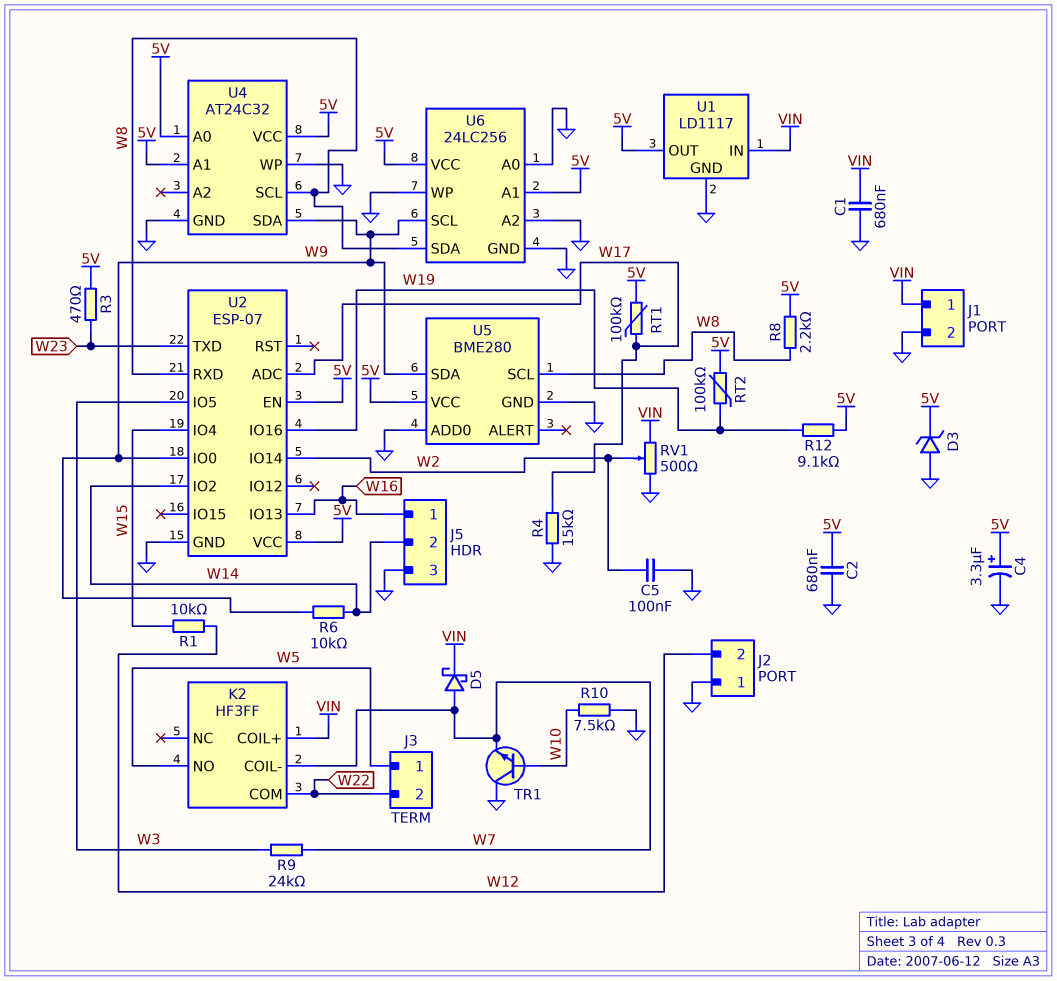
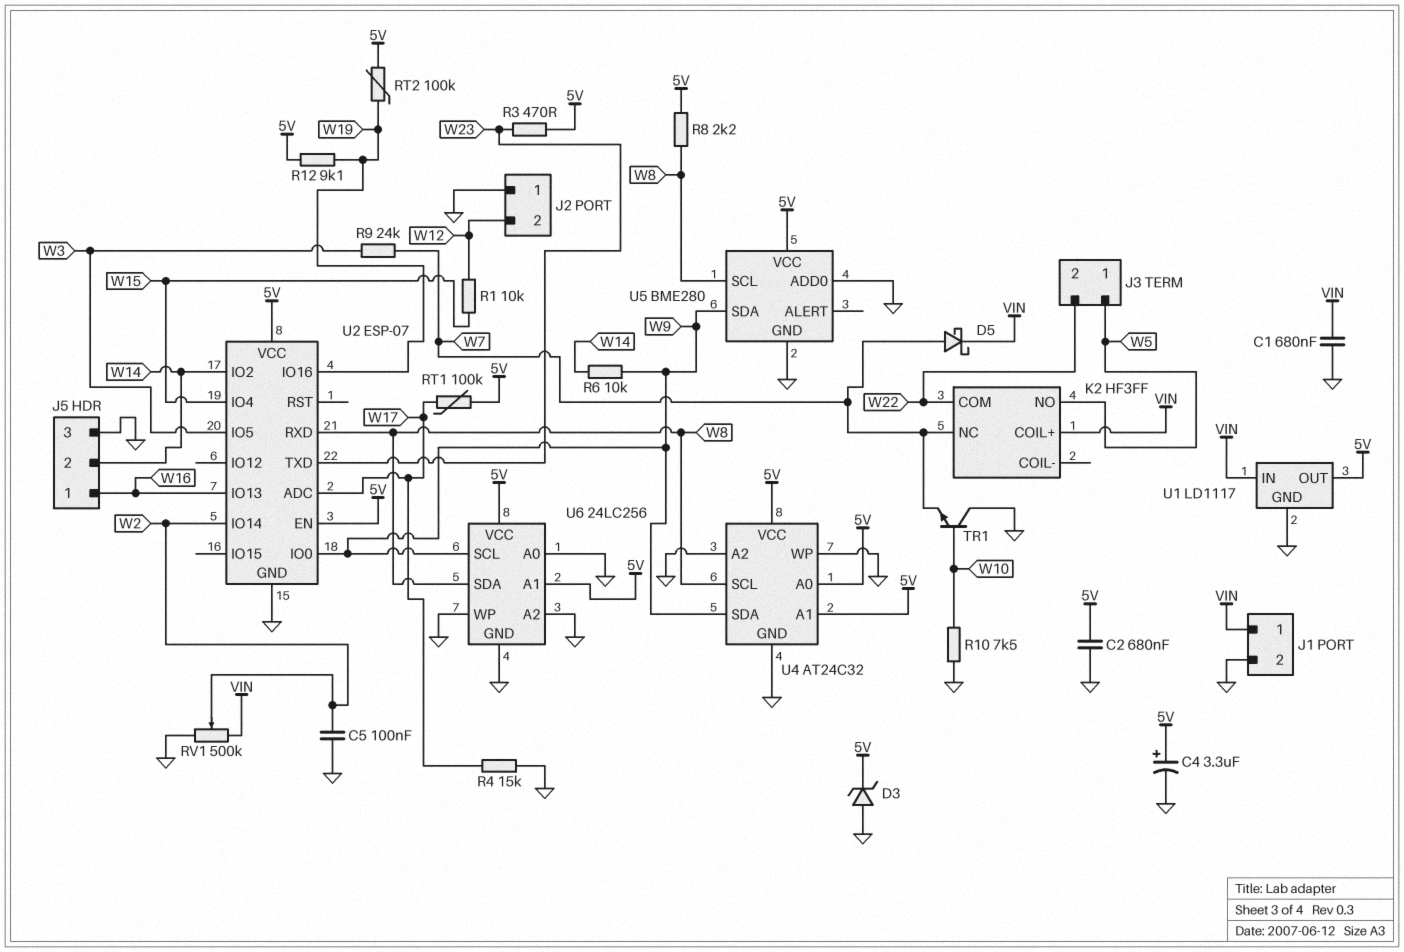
K2 pin COIL-: W7 -> none
K2 pin NC: none -> W7
RV1: 500 (GND, VIN, wiper W2) -> 500k (GND, VIN, wiper W2)
U4 pin A2: none -> GND

